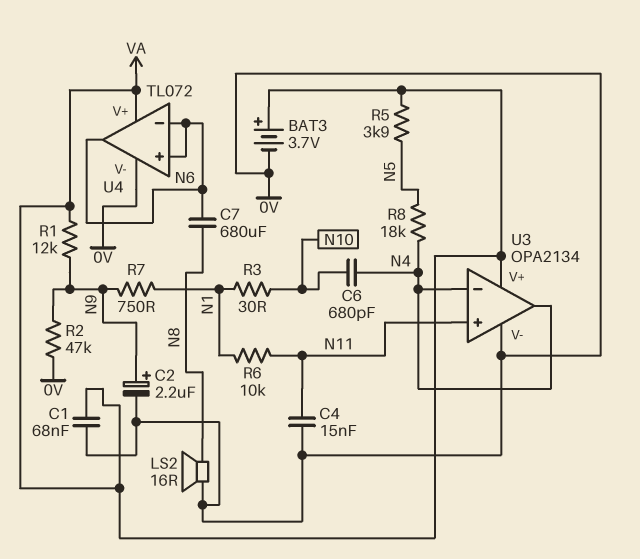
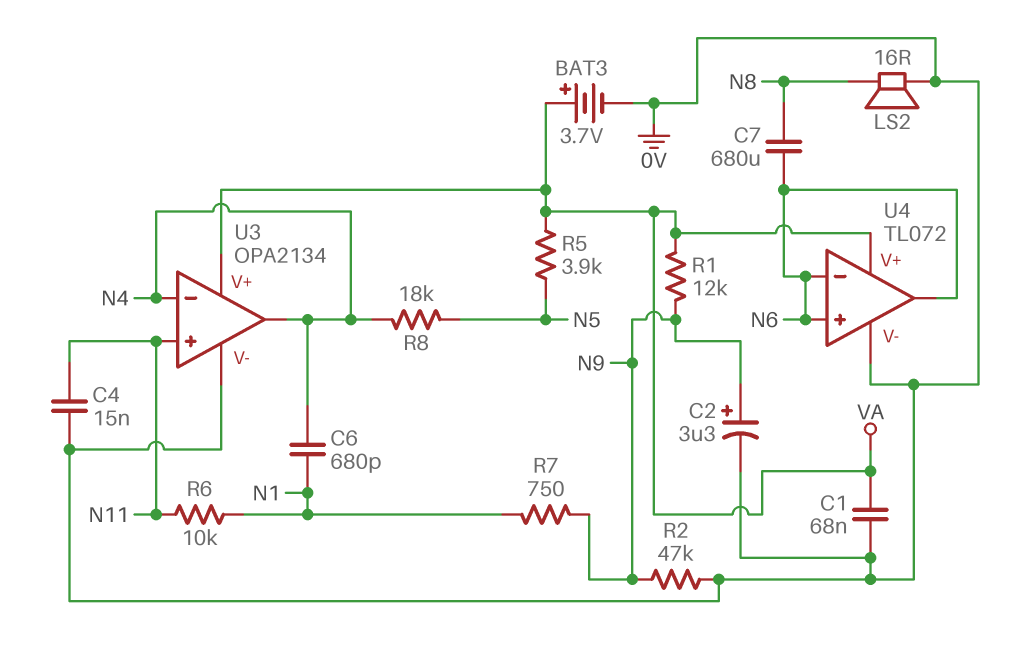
C2: 2.2uF (plus N9, minus 0V) -> 3.3uF (plus N9, minus 0V)
C6: 680pF (N4, N10) -> 680pF (N1, N4)
R3: 30 (N1, N10) -> none

